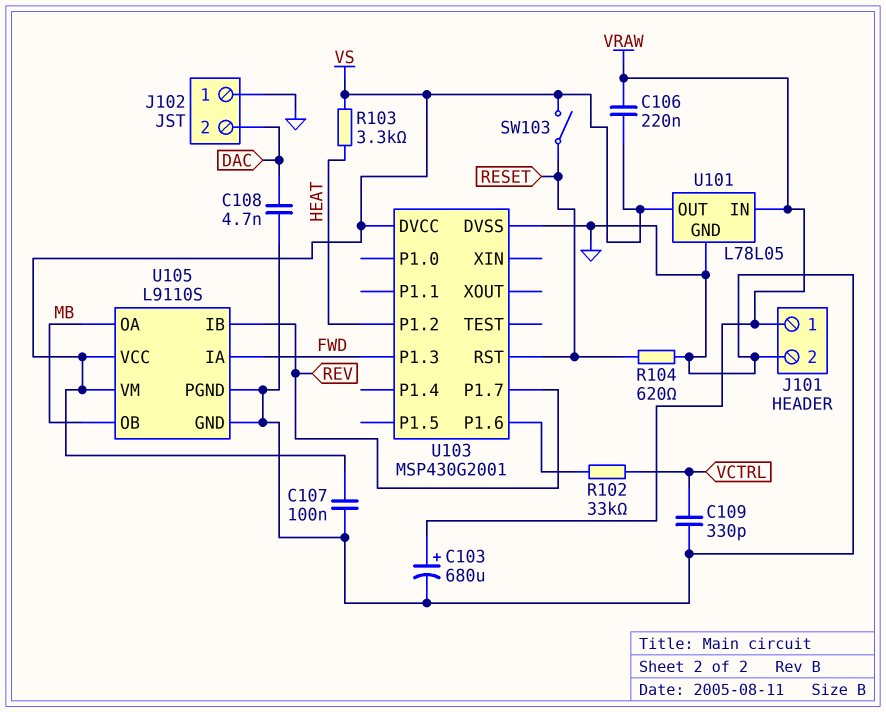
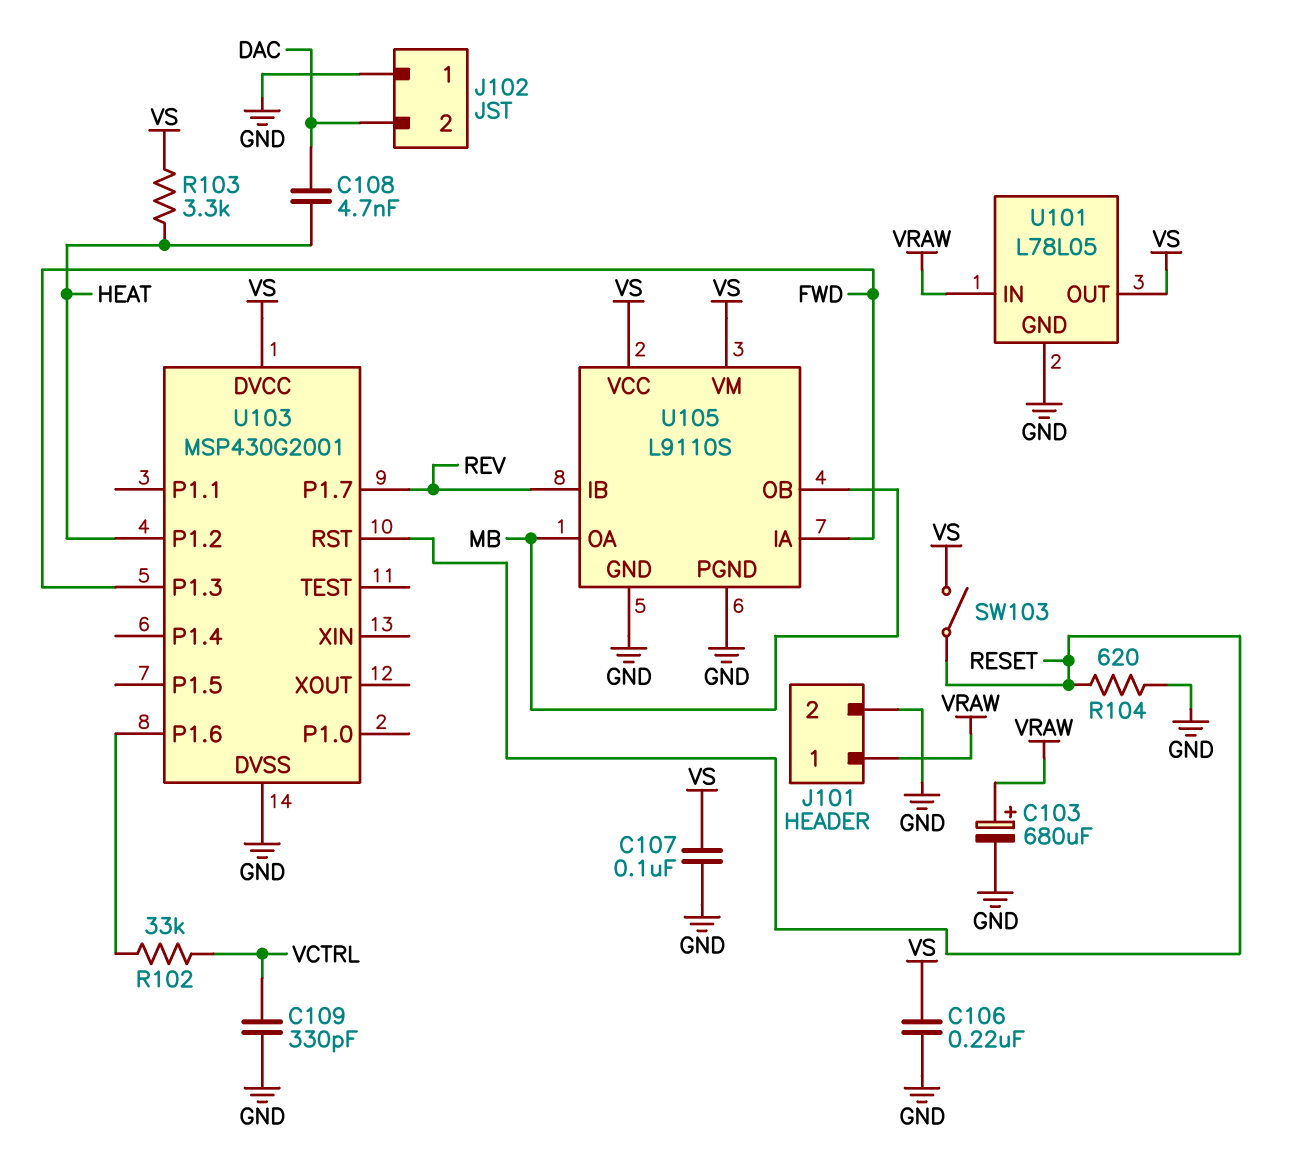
C106: 220nF (VRAW, VS) -> 220nF (GND, VS)
C108: 4.7nF (DAC, GND) -> 4.7nF (DAC, HEAT)

